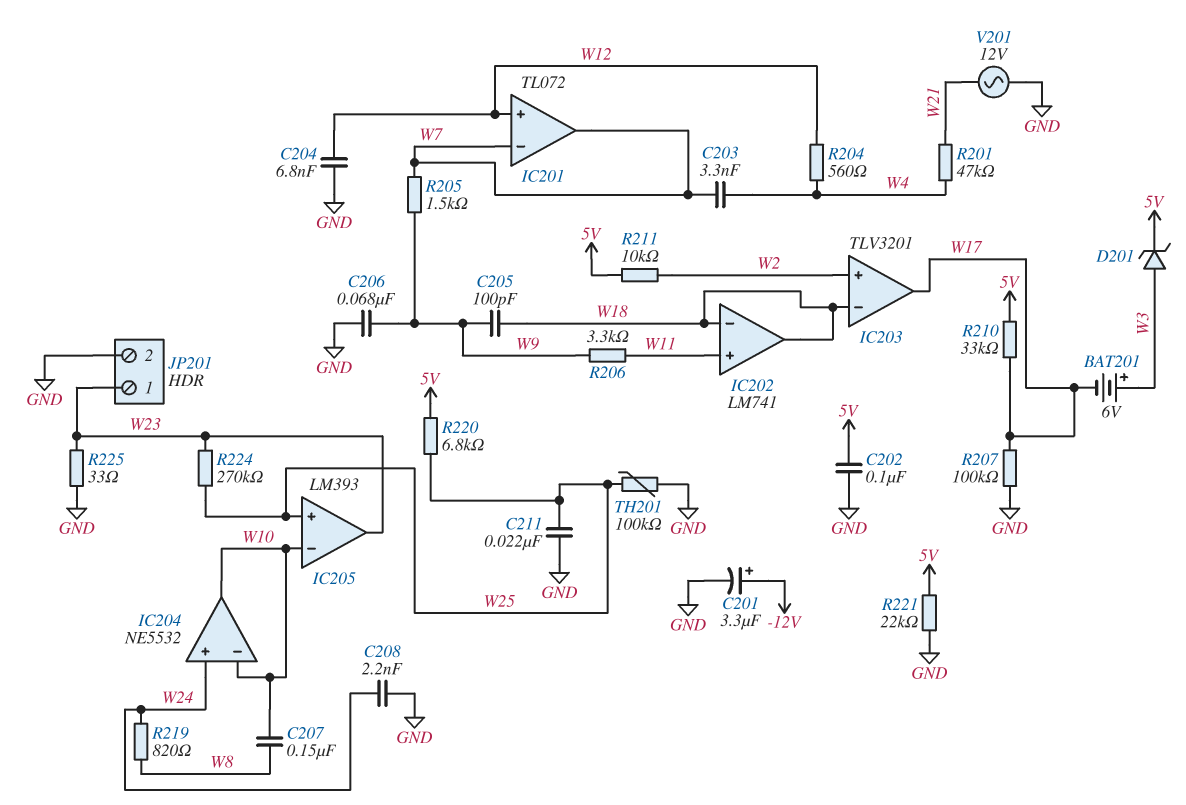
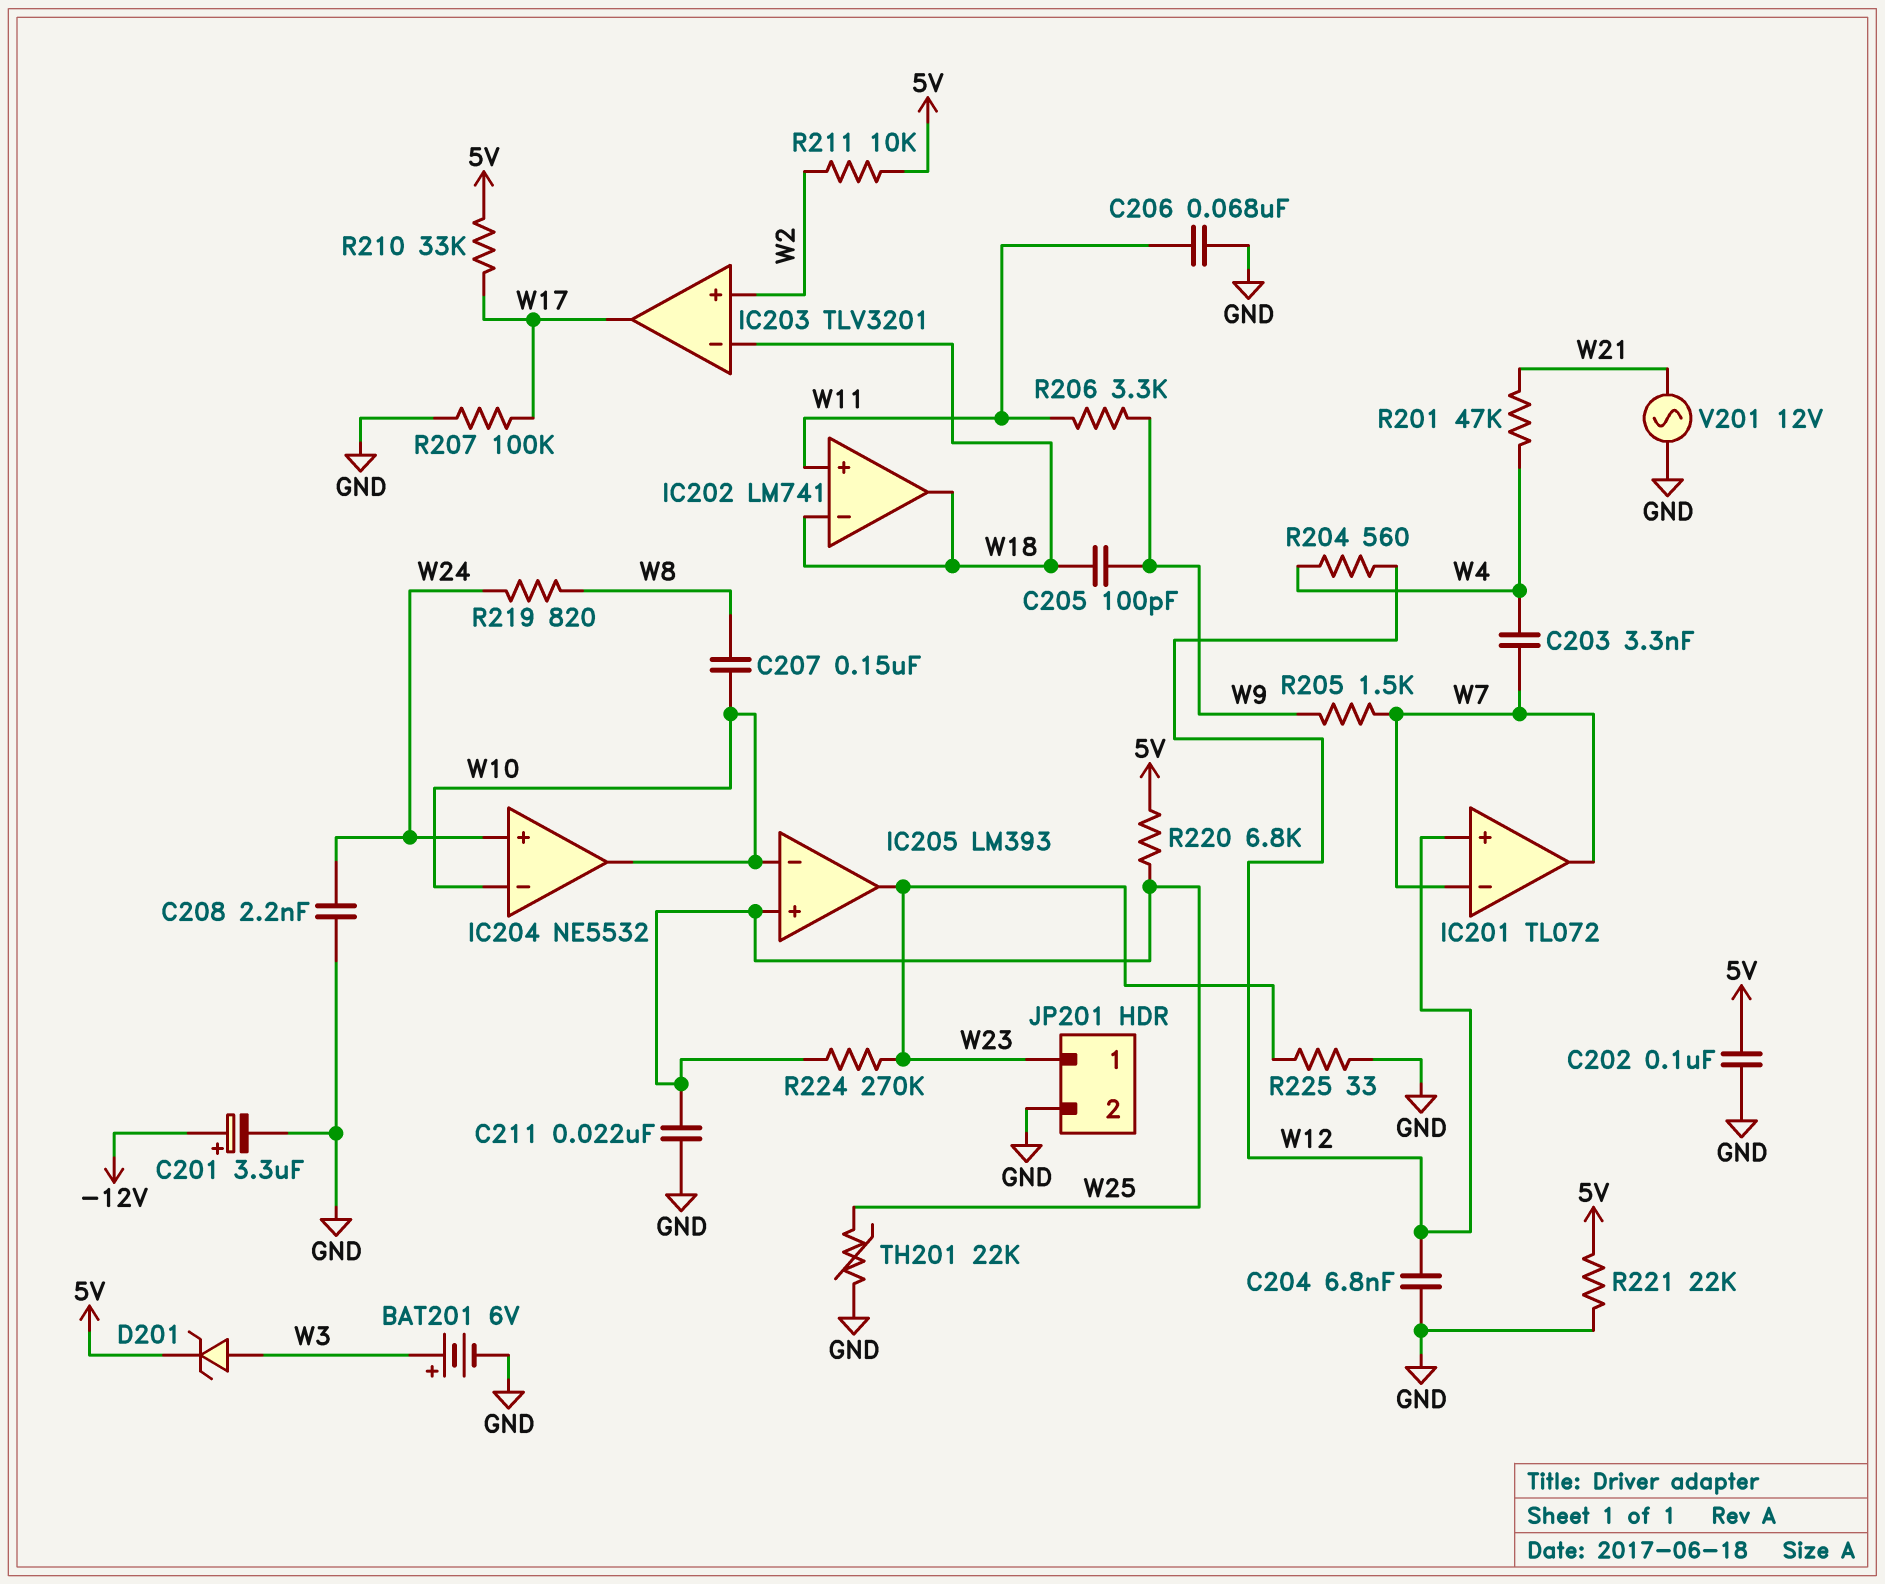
BAT201: 6V (plus W3, minus W17) -> 6V (plus W3, minus GND)
C206: 68nF (GND, W9) -> 68nF (GND, W11)
TH201: 100k (GND, W25) -> 22k (GND, W25)

